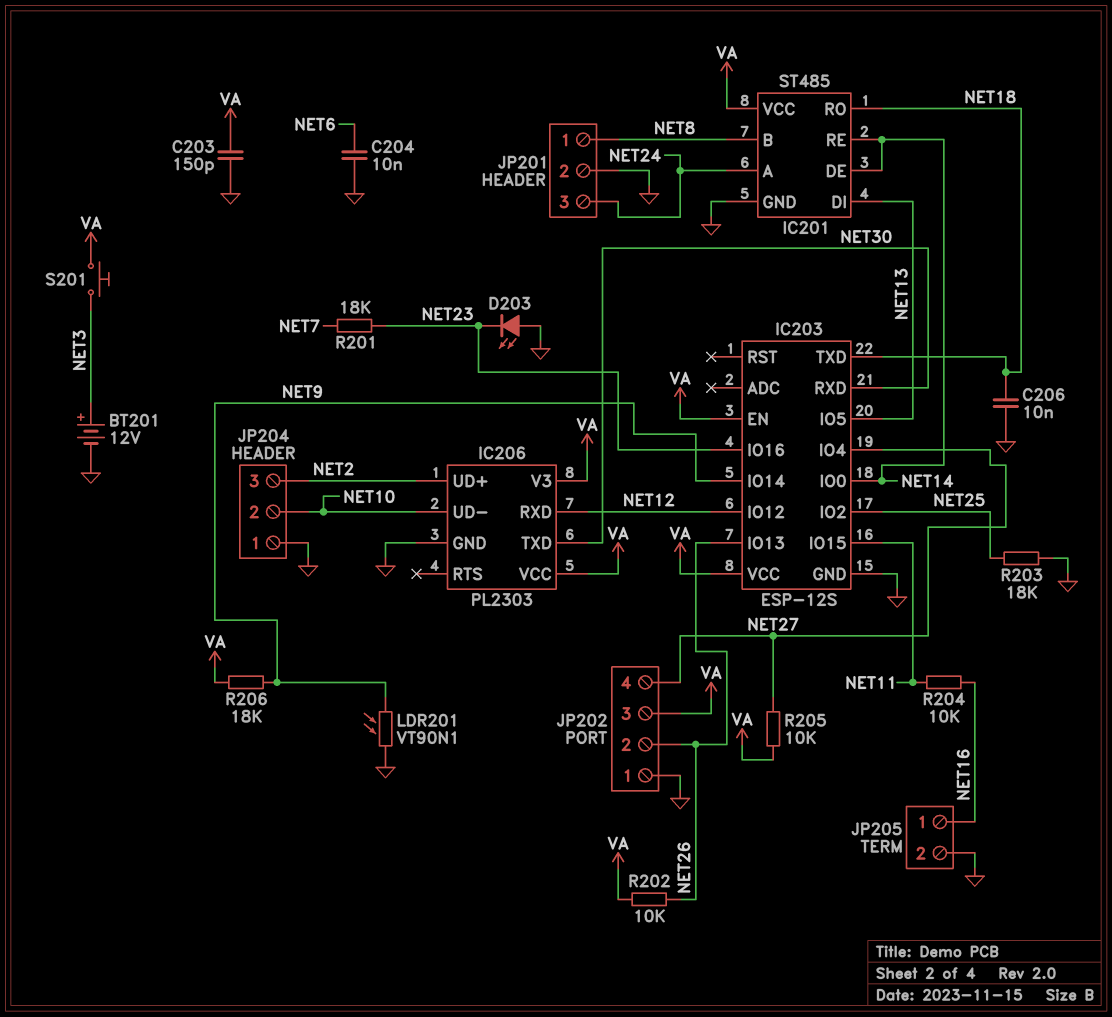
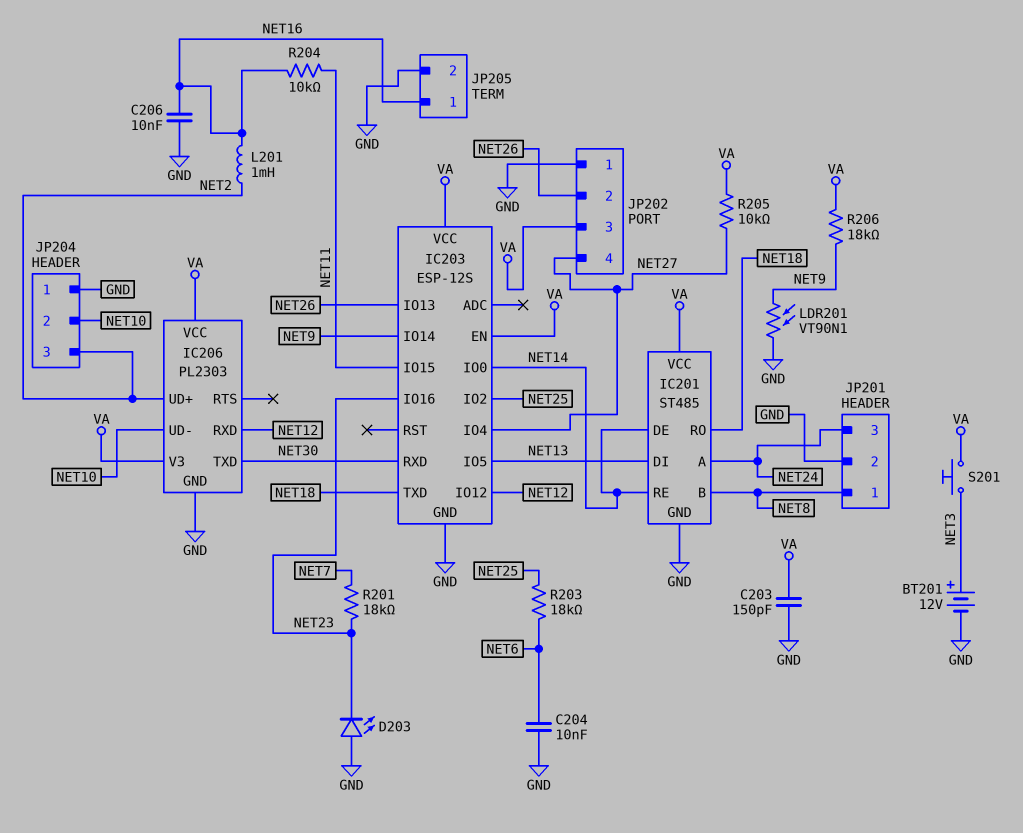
C206: 10nF (GND, NET18) -> 10nF (GND, NET16)
L201: none -> 1mH (NET2, NET16)
R202: 10k (NET26, VA) -> none
R203: 18k (GND, NET25) -> 18k (NET6, NET25)

